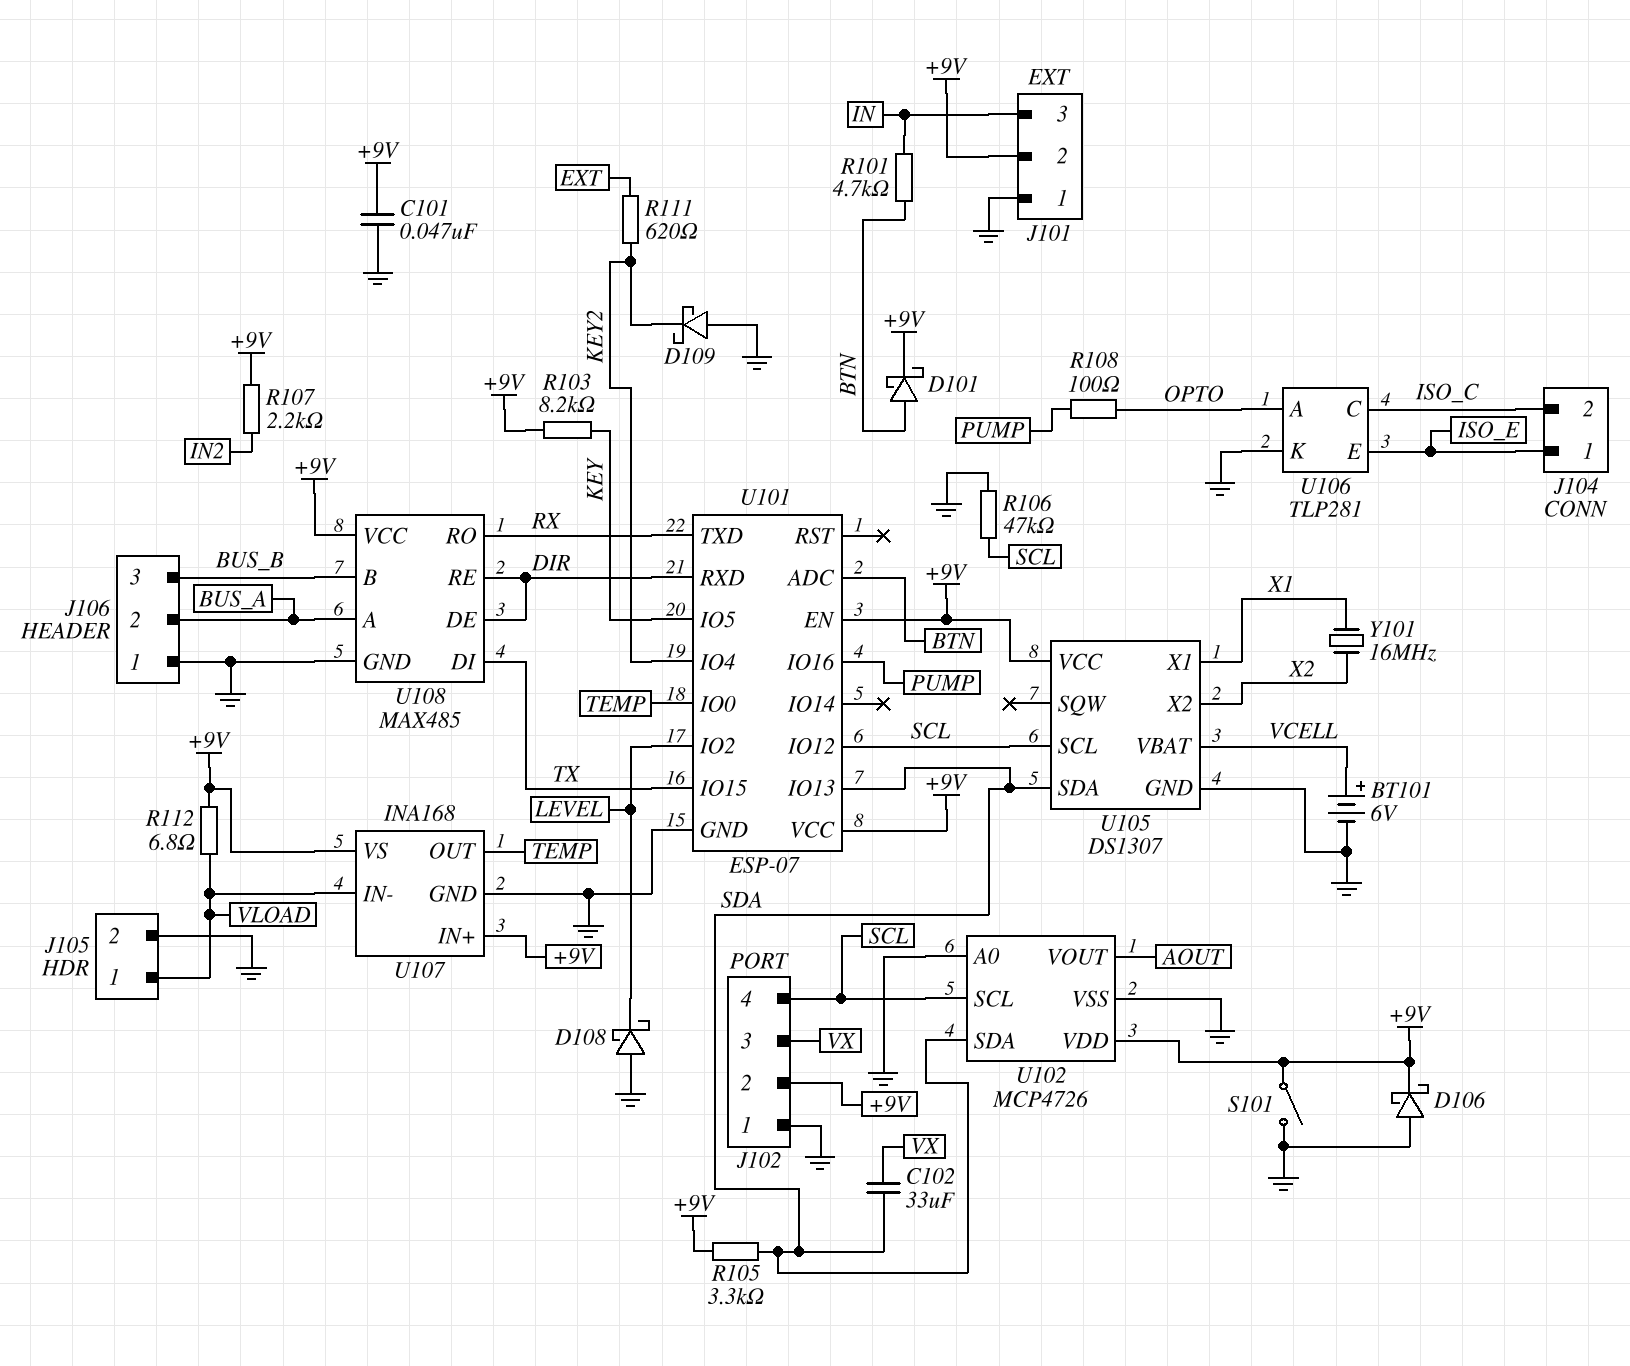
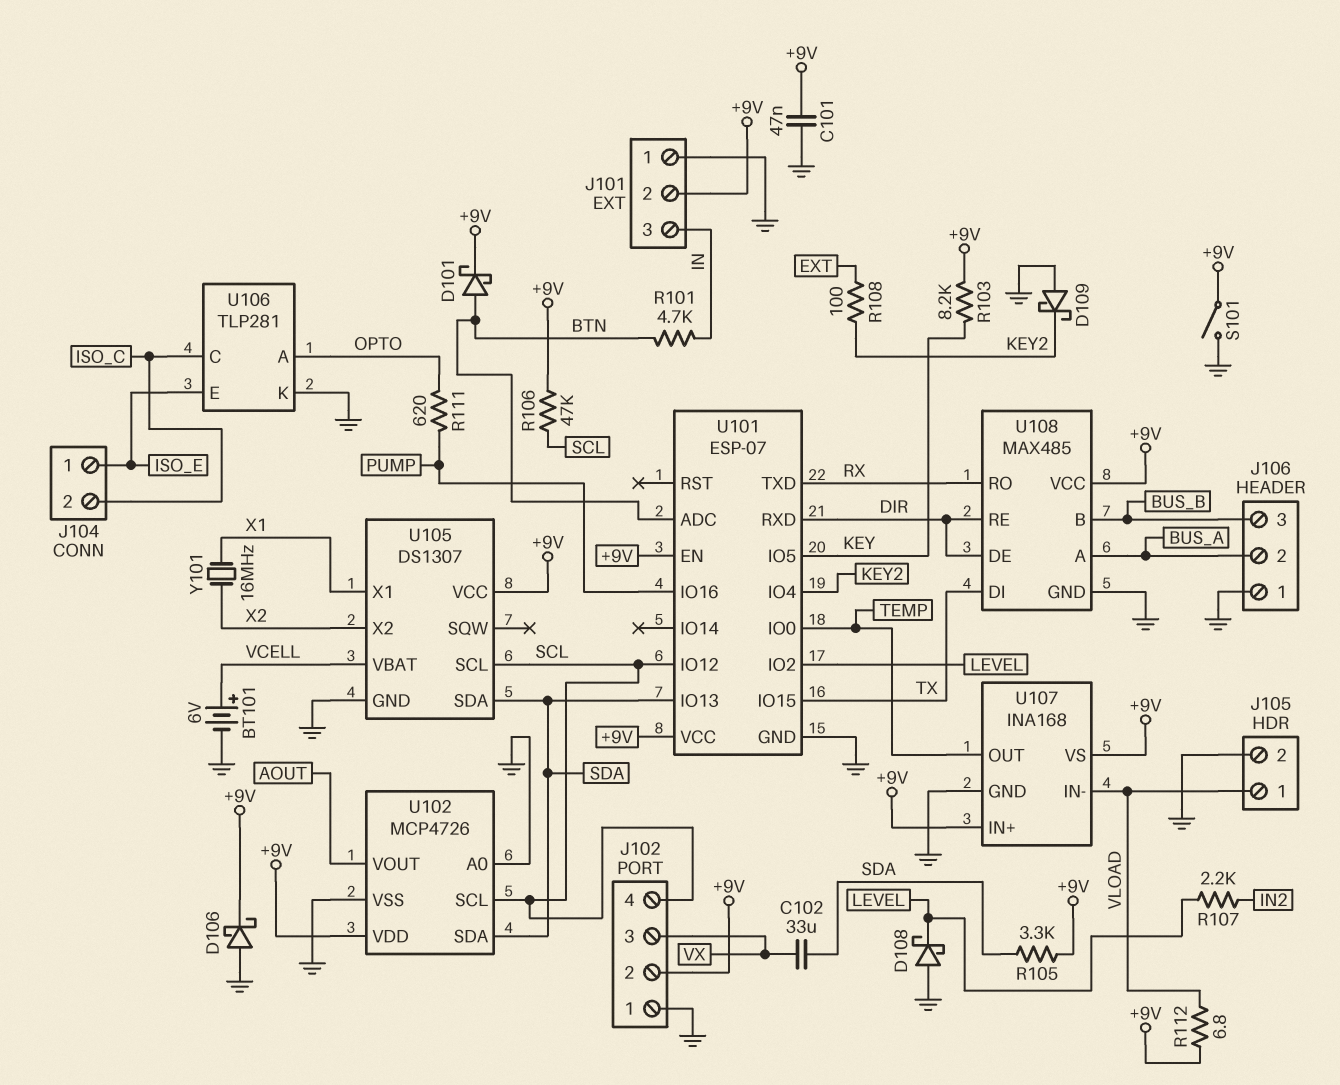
R106: 47k (GND, SCL) -> 47k (+9V, SCL)
R107: 2.2k (+9V, IN2) -> 2.2k (IN2, LEVEL)
R108: 100 (OPTO, PUMP) -> 100 (EXT, KEY2)
R111: 620 (EXT, KEY2) -> 620 (OPTO, PUMP)

